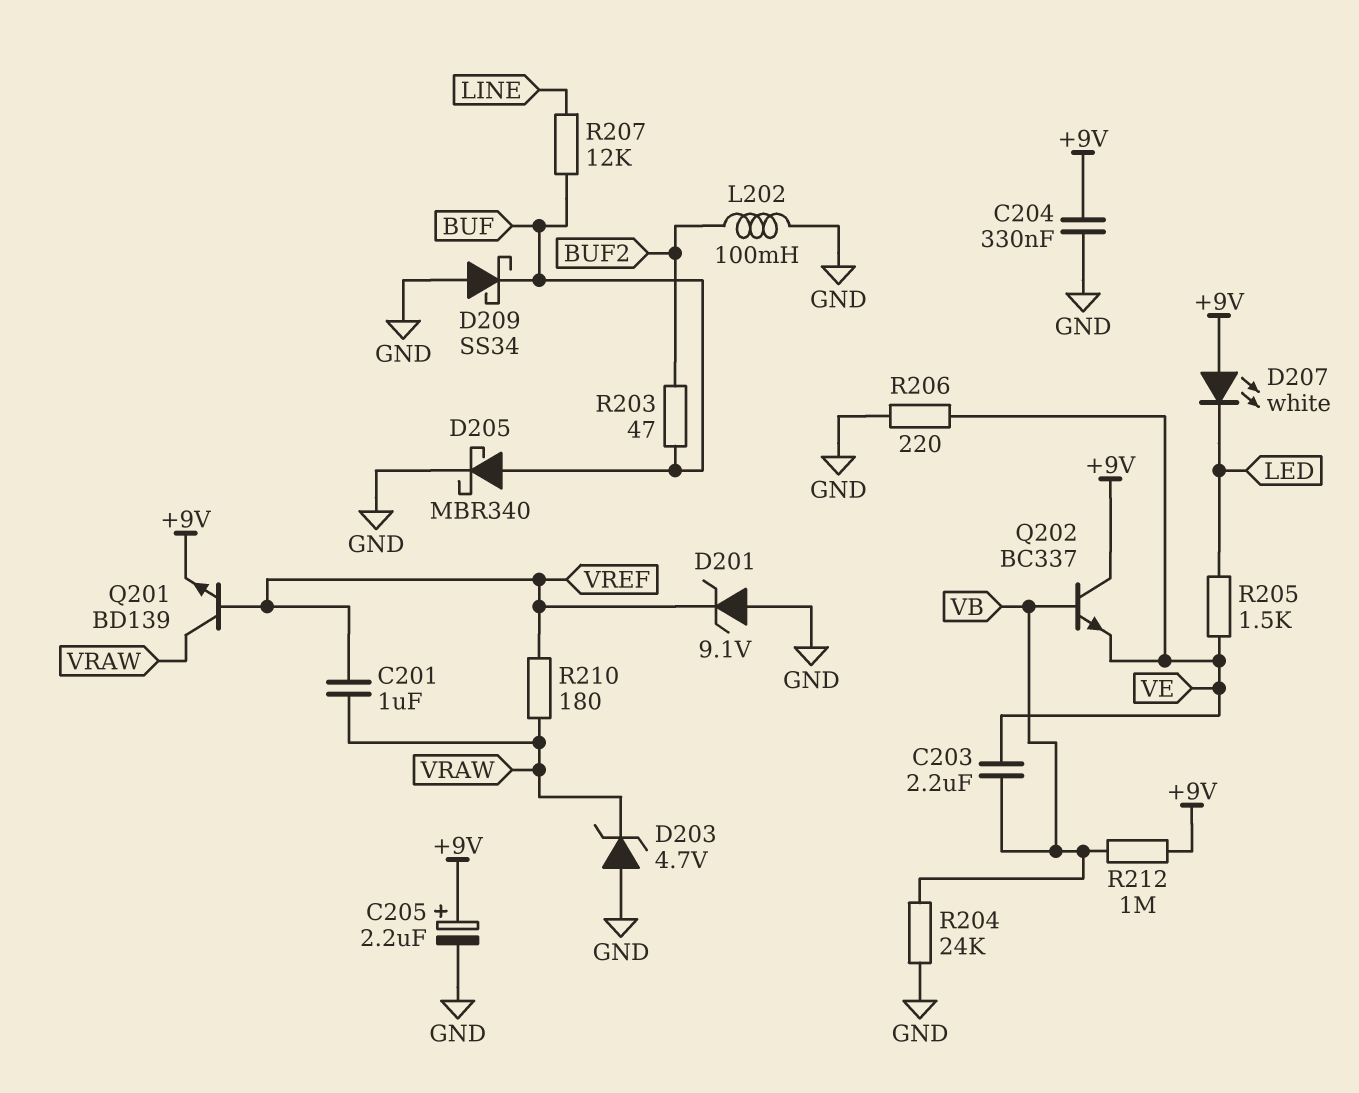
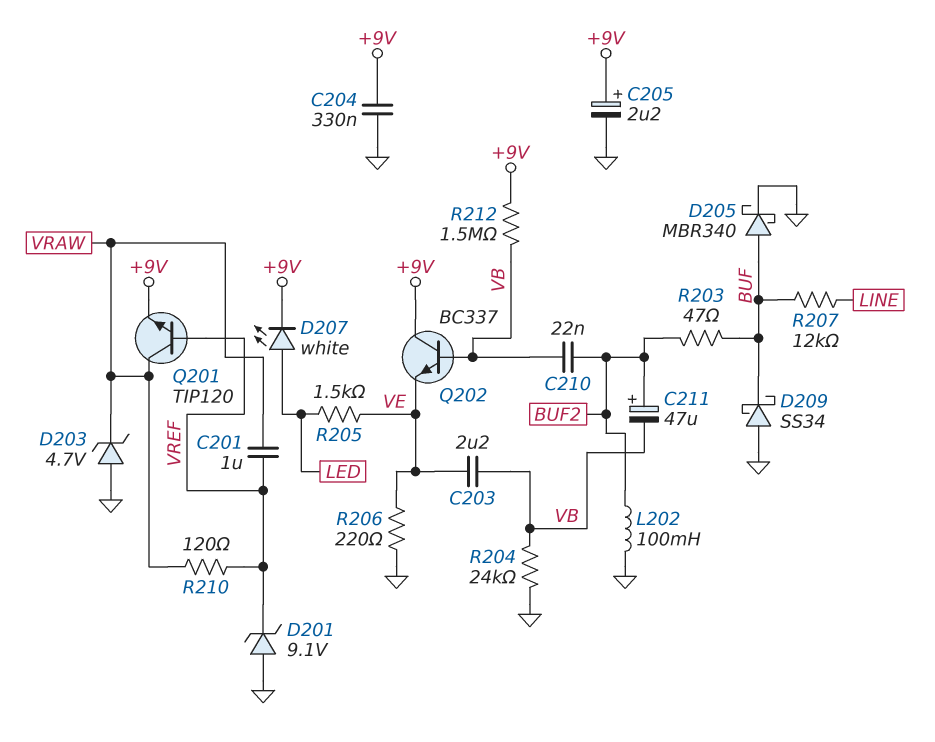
C210: none -> 22nF (BUF2, VB)
C211: none -> 47uF (plus BUF2, minus VB)
D207: LED white (A +9V, K LED) -> LED white (A LED, K +9V)
Q201: NPN BD139 (B VREF, C VRAW, E +9V) -> NPN TIP120 (B VREF, C VRAW, E +9V)
R210: 180 (VRAW, VREF) -> 120 (VRAW, VREF)
R212: 1M (+9V, VB) -> 1.5M (+9V, VB)

